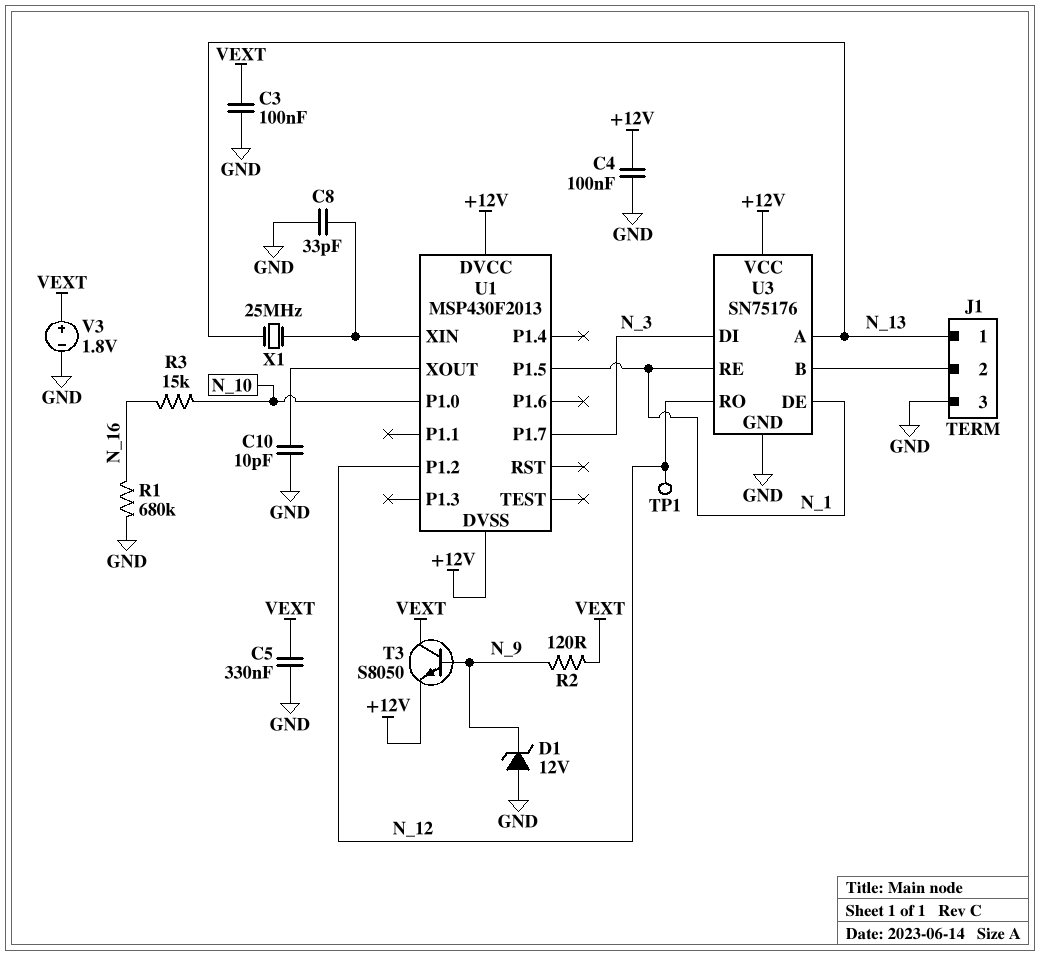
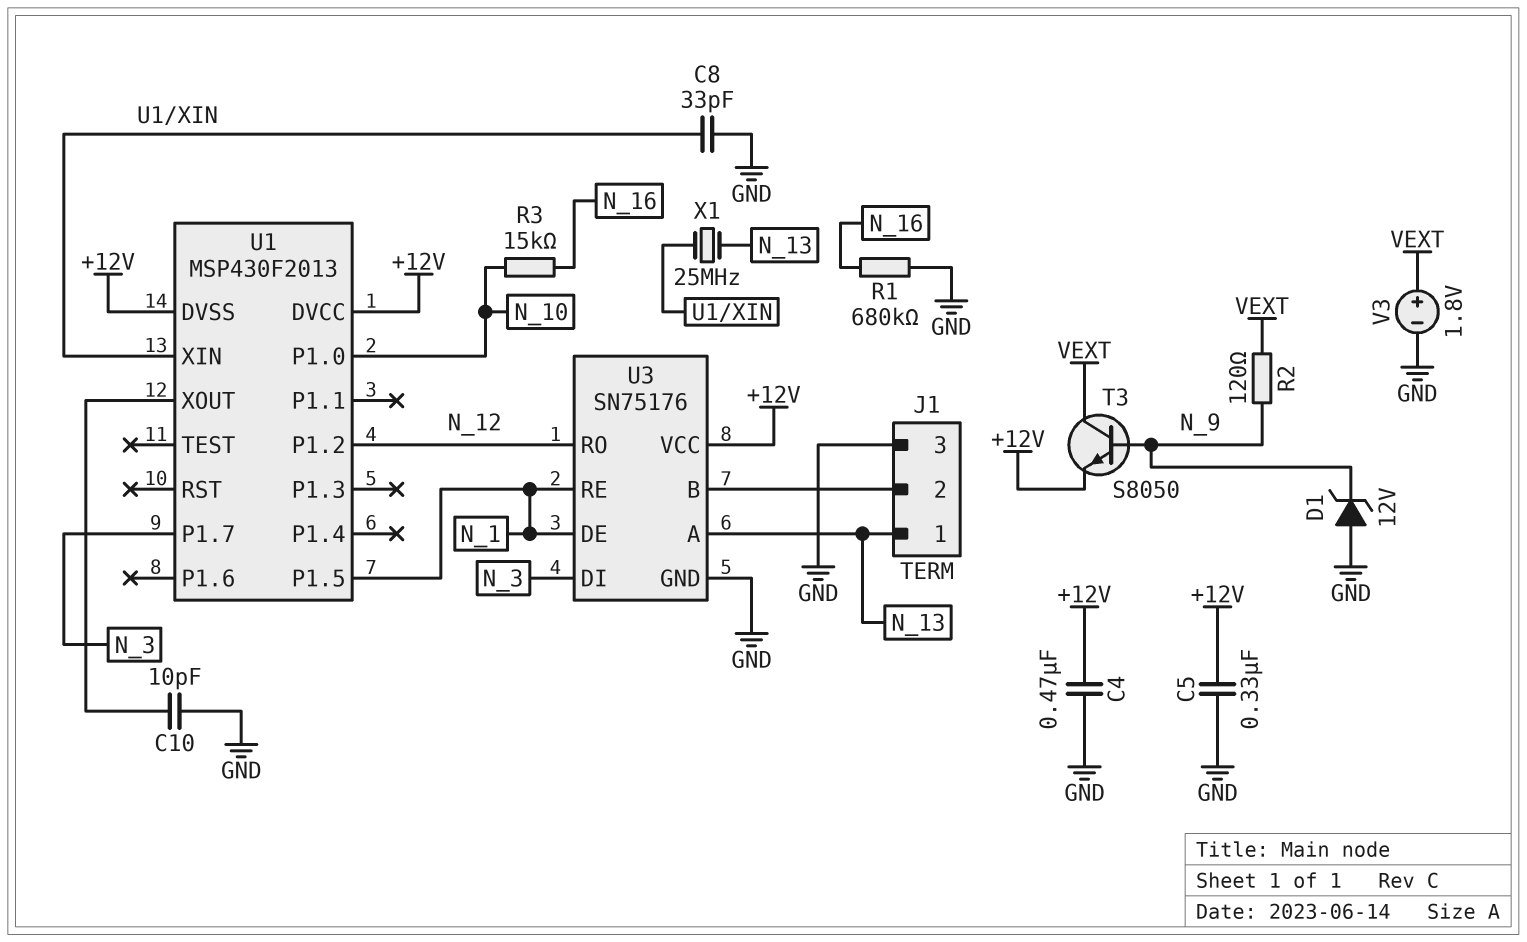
C3: 100nF (GND, VEXT) -> none
C4: 100nF (+12V, GND) -> 470nF (+12V, GND)
C5: 330nF (GND, VEXT) -> 330nF (+12V, GND)
TP1: test point (N_12) -> none

